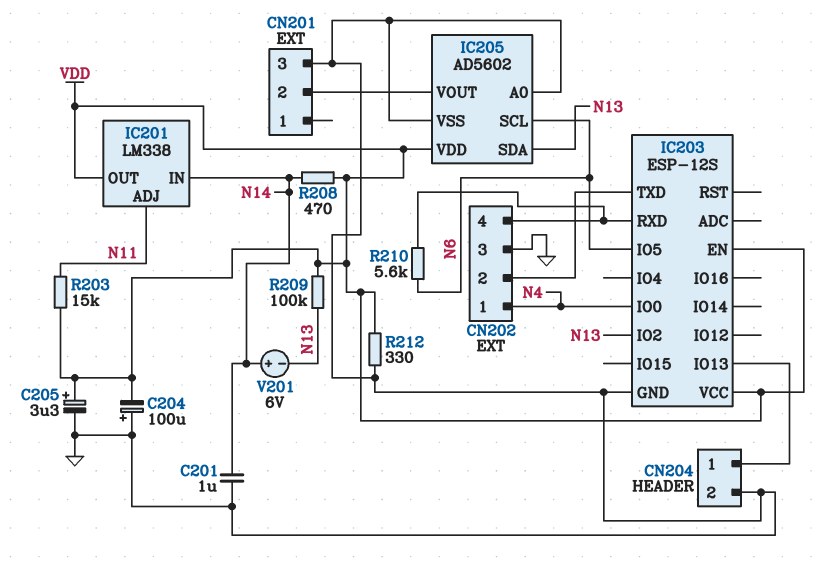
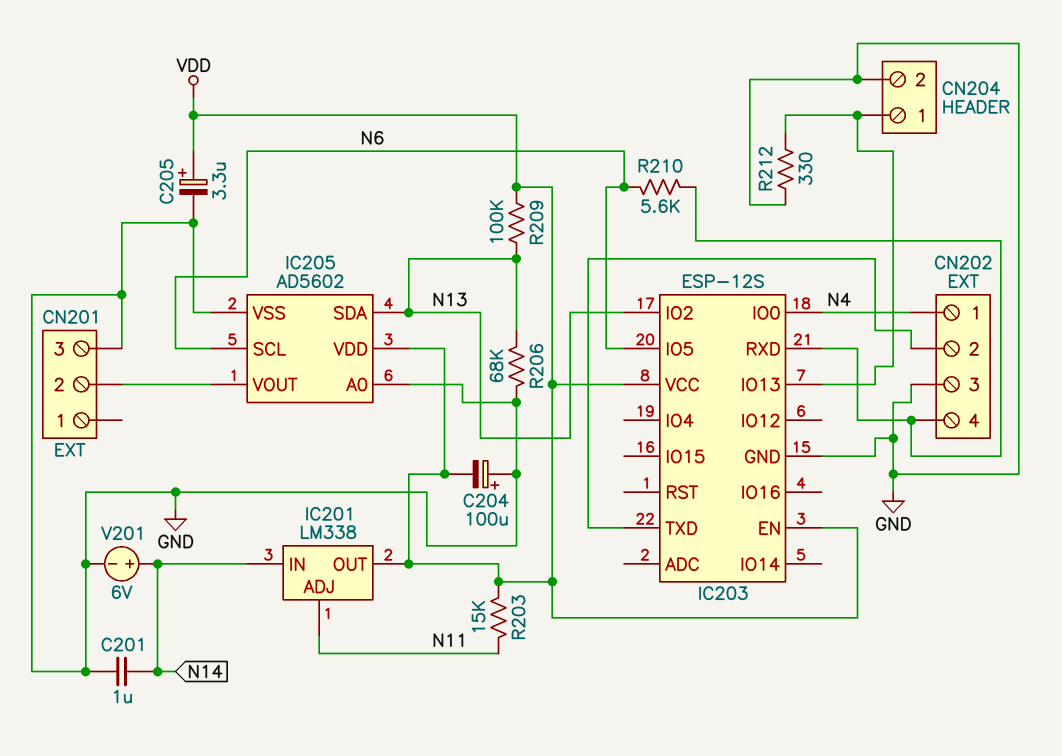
R206: none -> 68k (GND, N13)
R208: 470 (N14, VDD) -> none
R212: 330 (GND, VDD) -> 330 (CN204/1, GND)
V201: 6V (plus N14, minus N13) -> 6V (plus N14, minus GND)

